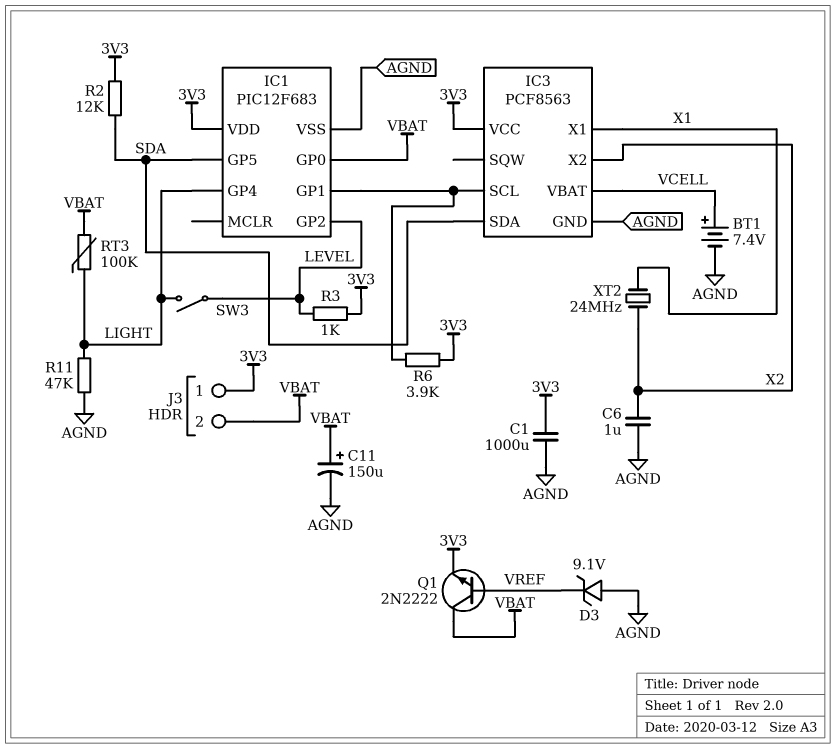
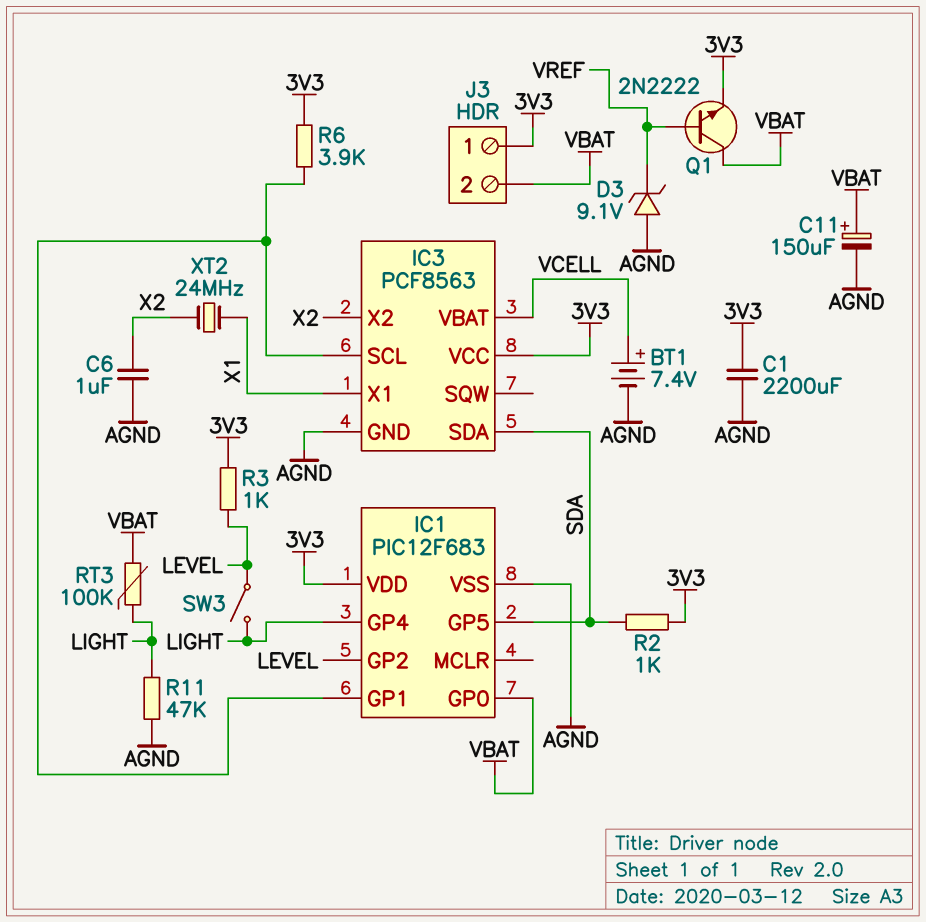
C1: 1000uF (3V3, AGND) -> 2200uF (3V3, AGND)
R2: 12k (3V3, SDA) -> 1k (3V3, SDA)

